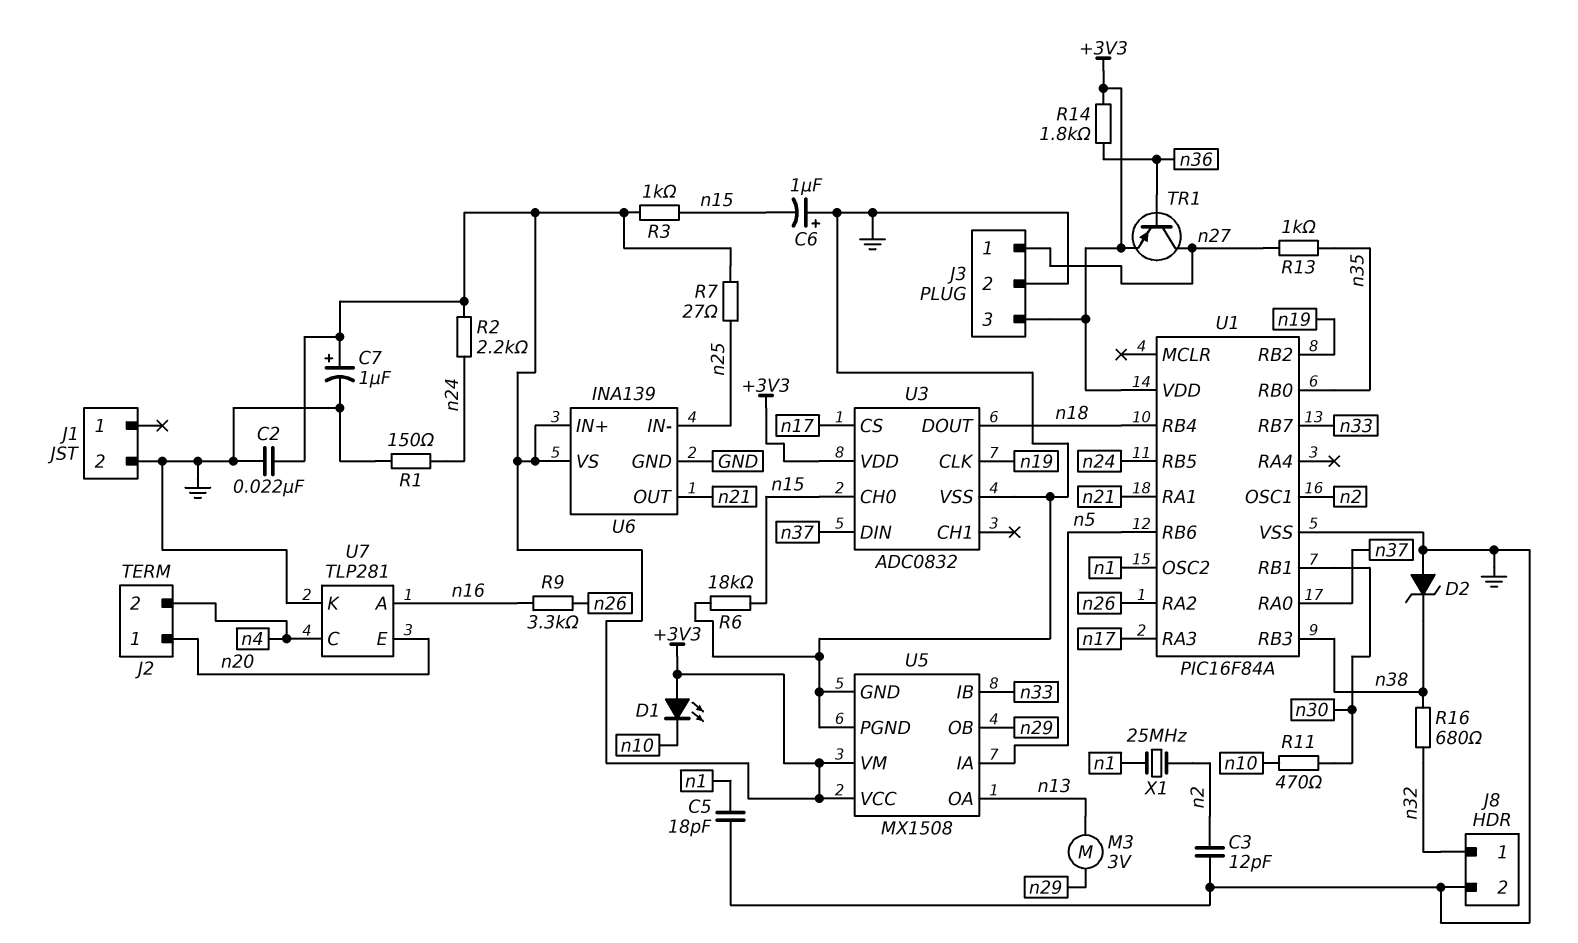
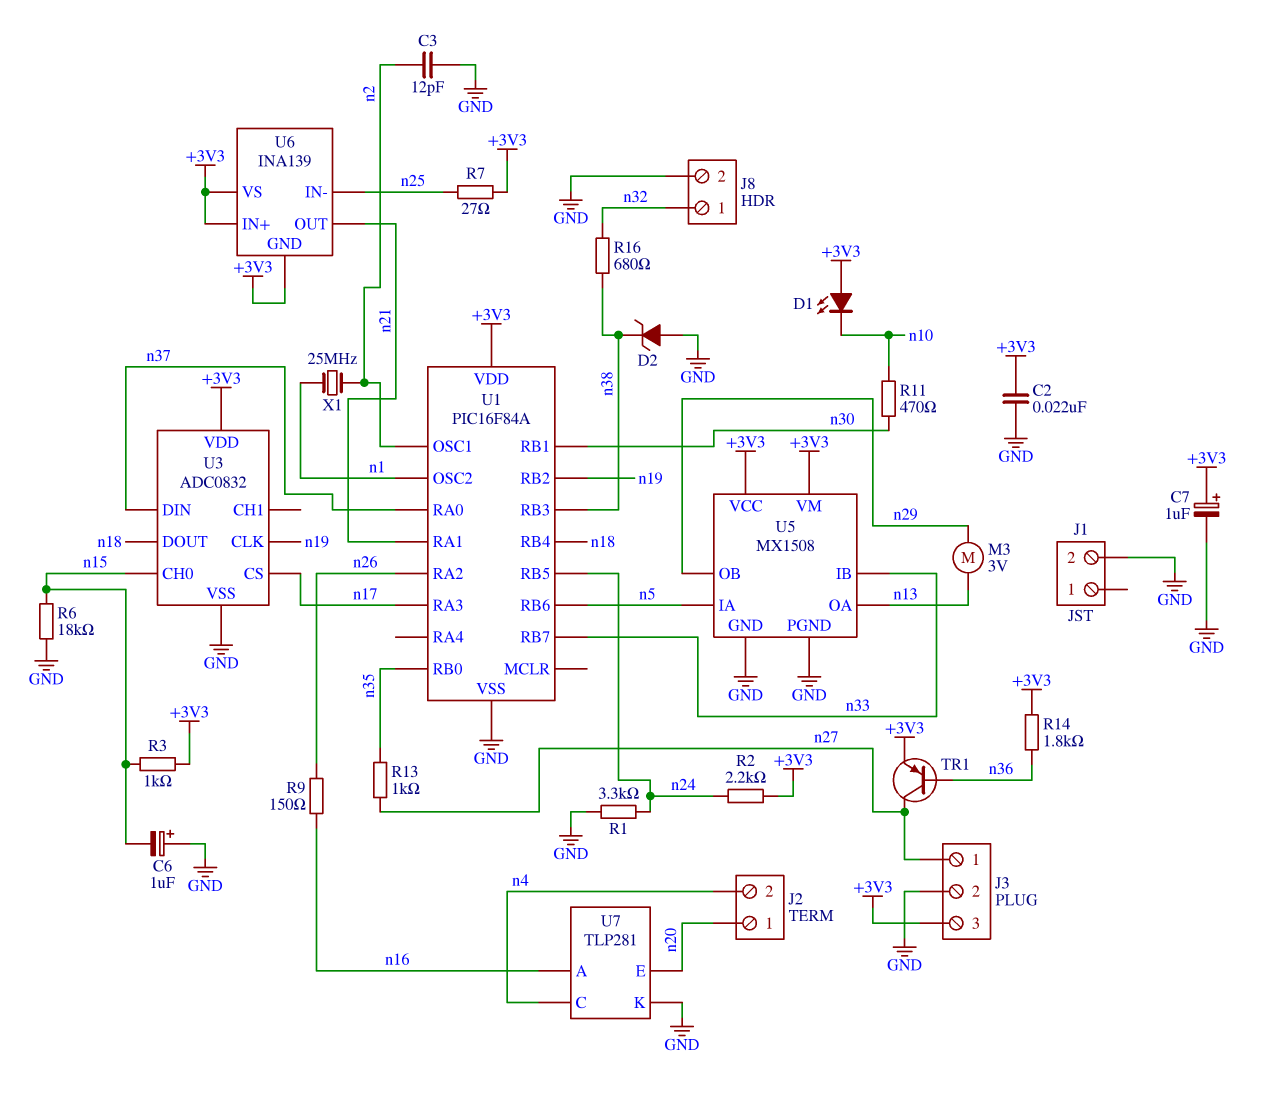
C5: 18pF (GND, n1) -> none
R1: 150 (GND, n24) -> 3.3k (GND, n24)
R9: 3.3k (n16, n26) -> 150 (n16, n26)
U6 pin GND: GND -> +3V3

